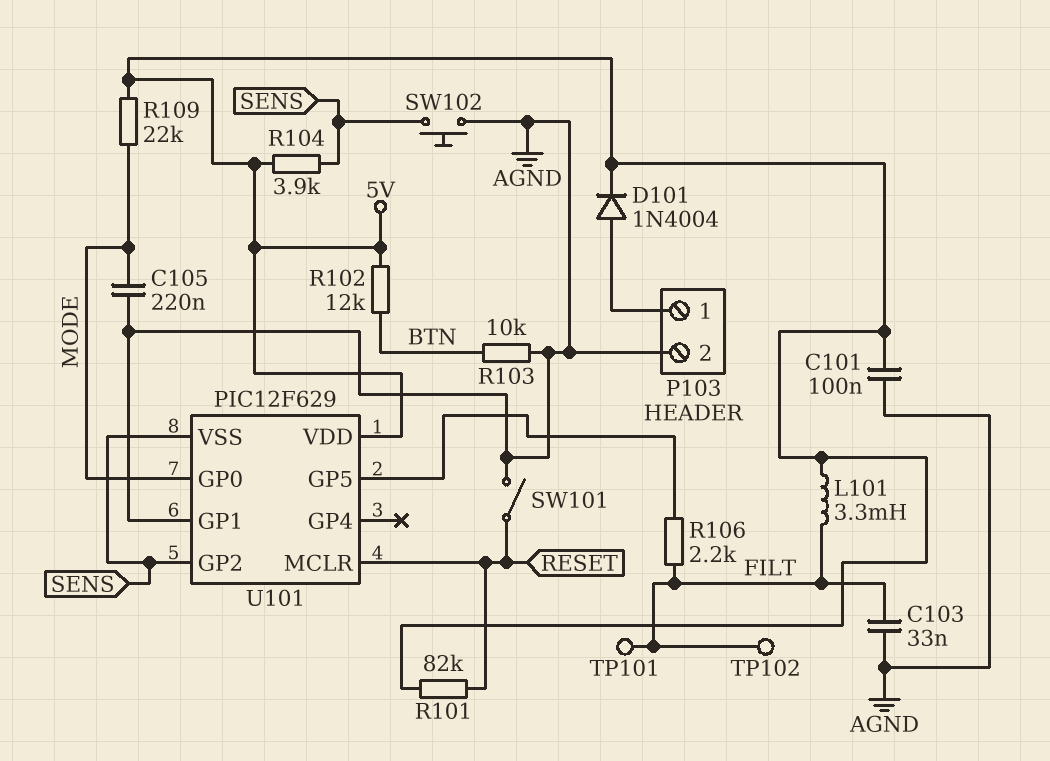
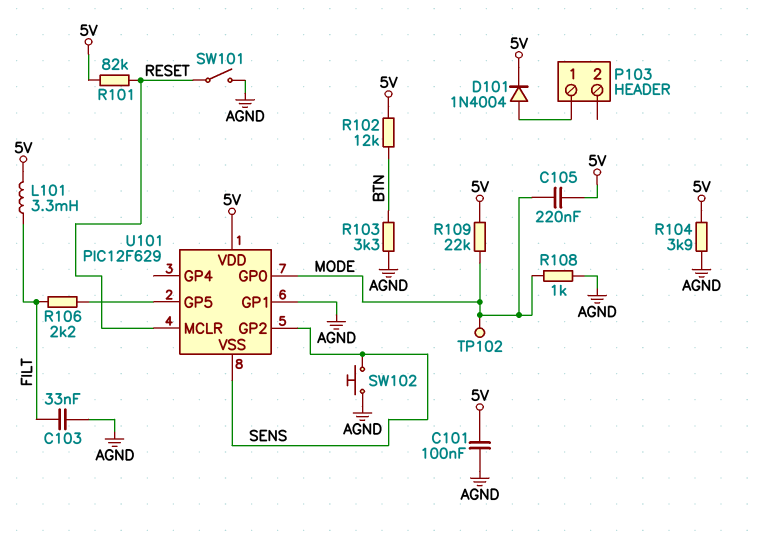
C105: 220nF (AGND, MODE) -> 220nF (5V, MODE)
P103 pin 2: AGND -> none
R103: 10k (AGND, BTN) -> 3.3k (AGND, BTN)
R104: 3.9k (5V, SENS) -> 3.9k (5V, AGND)
R108: none -> 1k (AGND, MODE)
TP101: test point (FILT) -> none
TP102: test point (FILT) -> test point (MODE)

